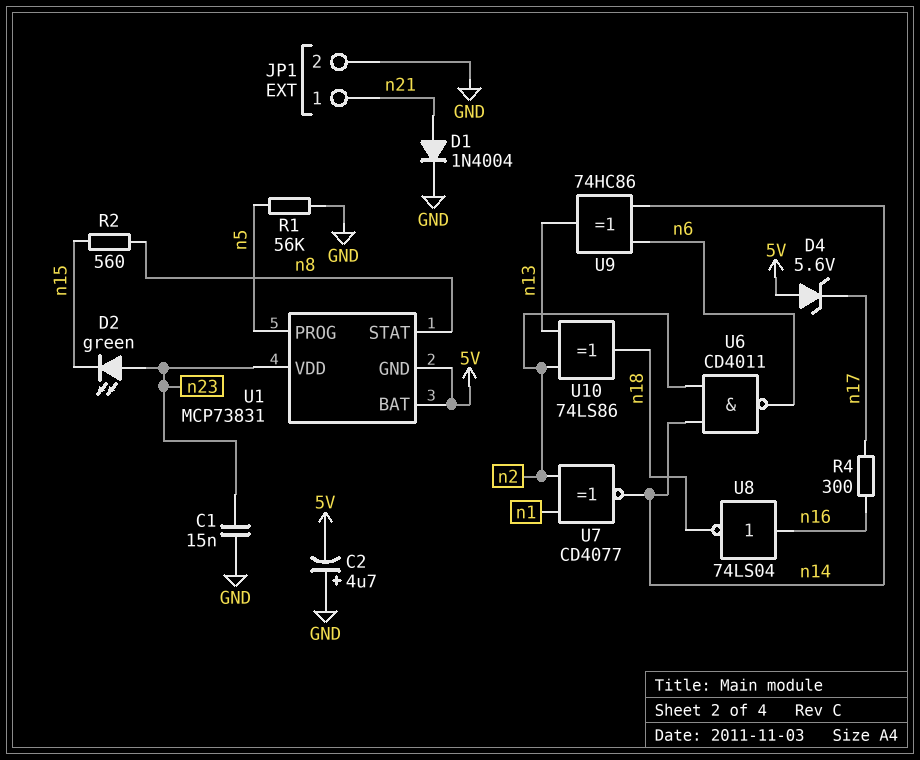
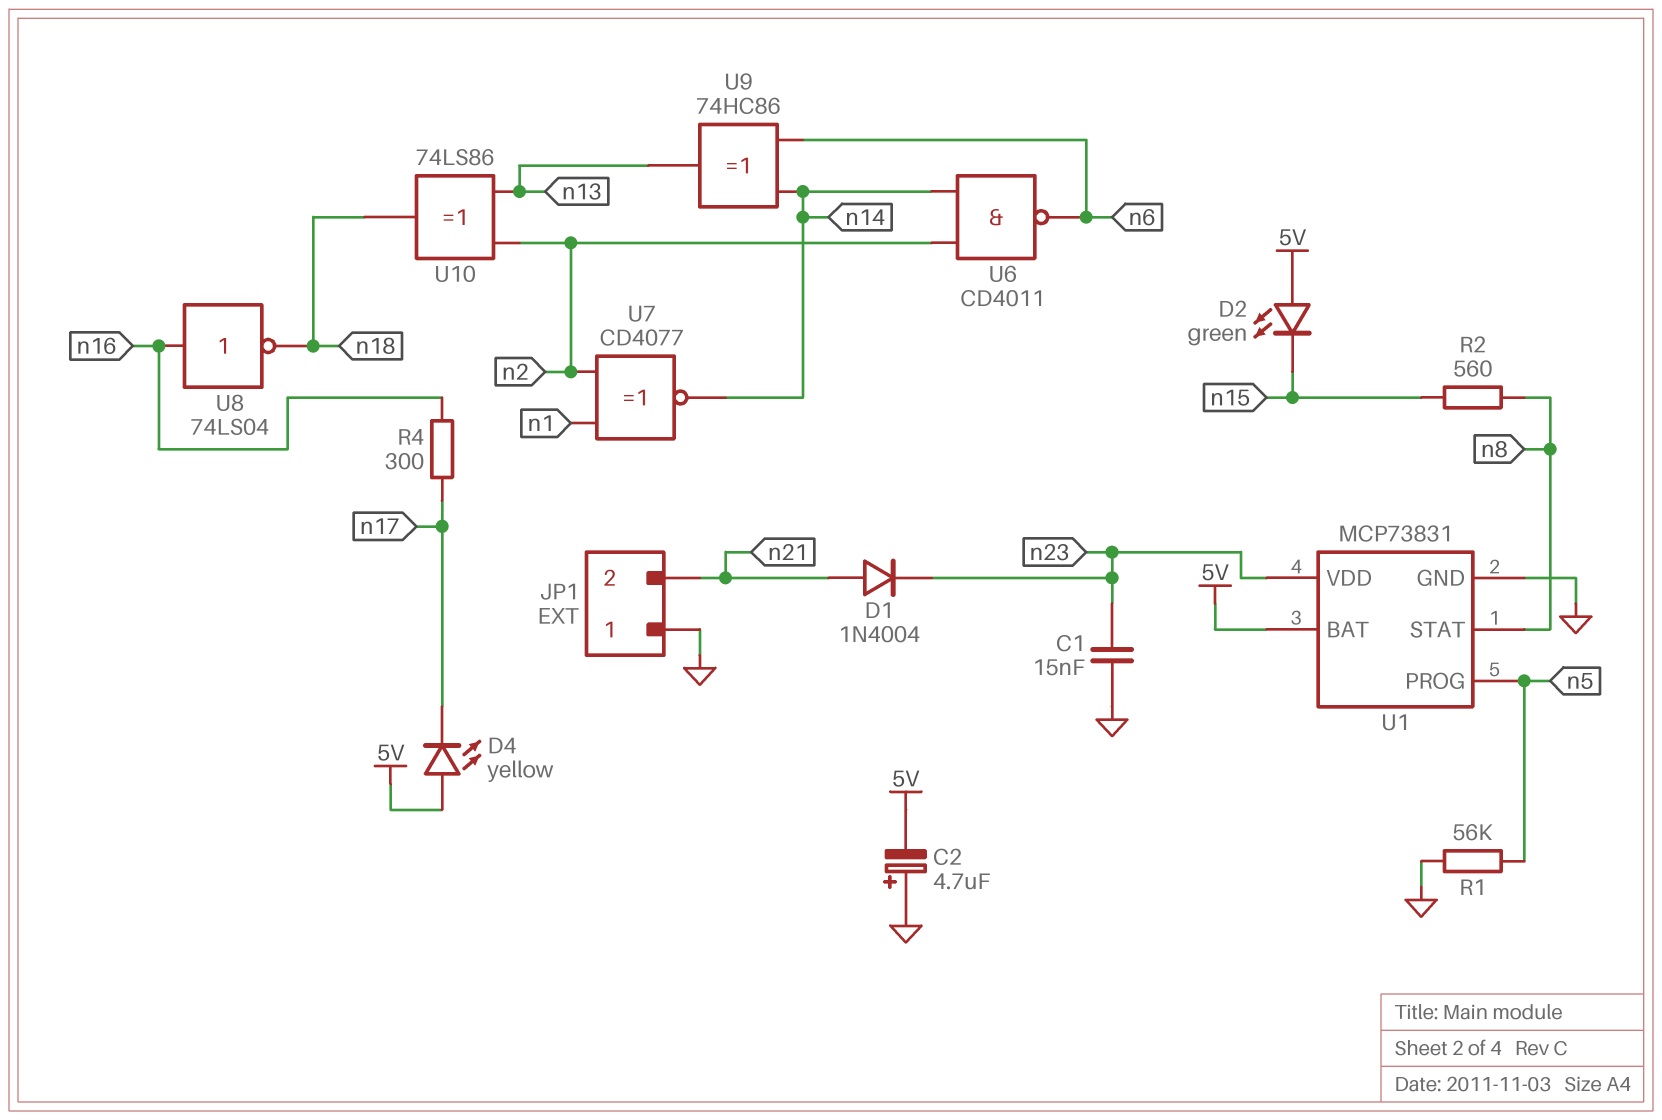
D1: diode 1N4004 (A n21, K GND) -> diode 1N4004 (A n21, K n23)
D2: LED green (A n23, K n15) -> LED green (A 5V, K n15)
D4: zener 5.6V (A 5V, K n17) -> LED yellow (A 5V, K n17)
JP1 pin 1: n21 -> GND
JP1 pin 2: GND -> n21
U1 pin GND: 5V -> GND

